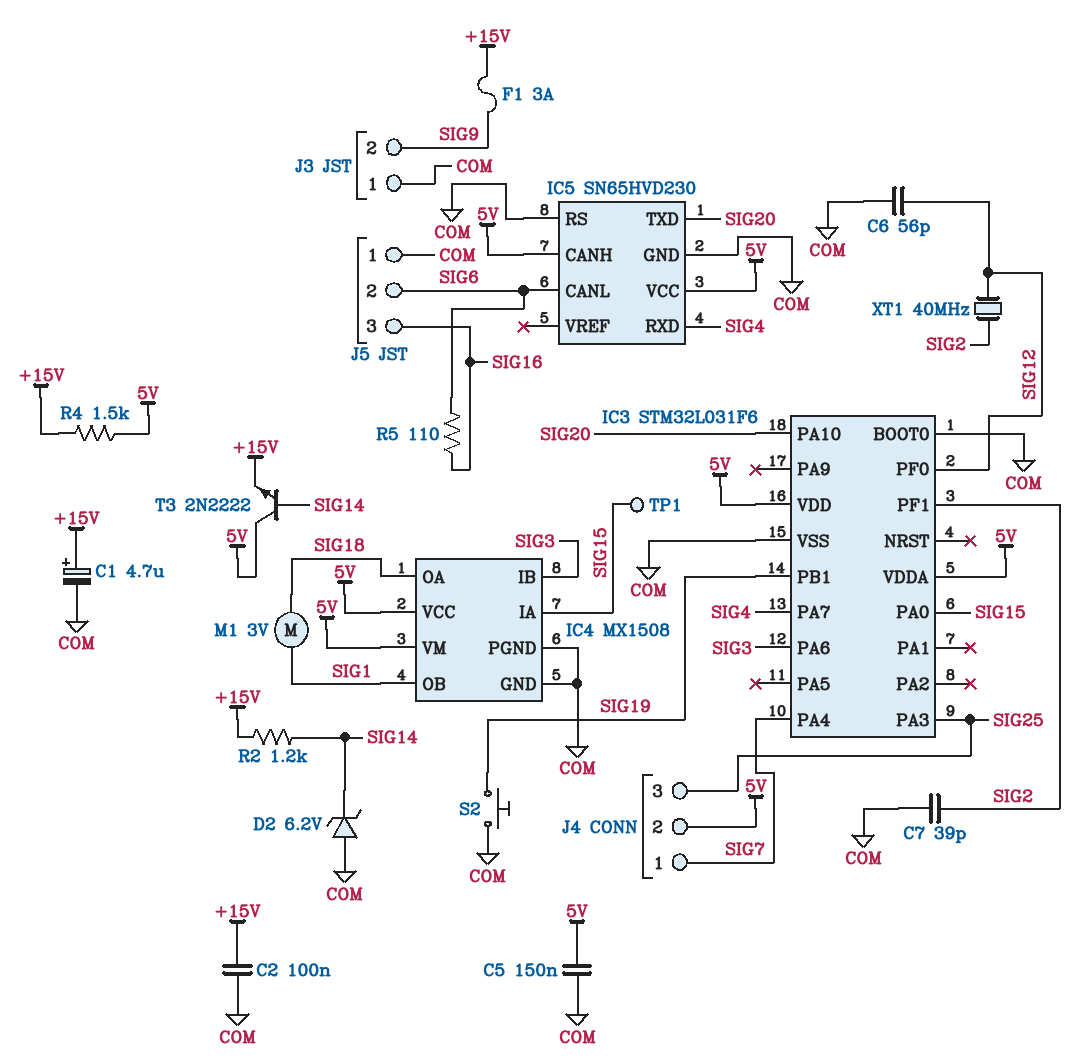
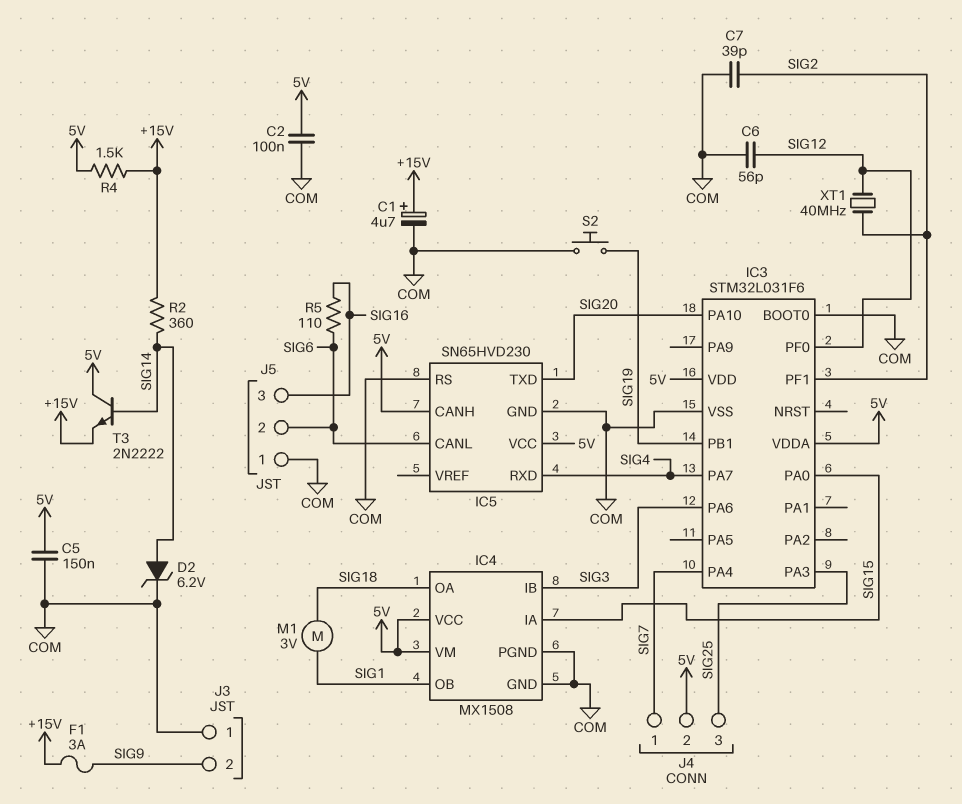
C2: 100nF (+15V, COM) -> 100nF (5V, COM)
D2: zener 6.2V (A COM, K SIG14) -> zener 6.2V (A SIG14, K COM)
R2: 1.2k (+15V, SIG14) -> 360 (+15V, SIG14)
TP1: test point (SIG15) -> none

